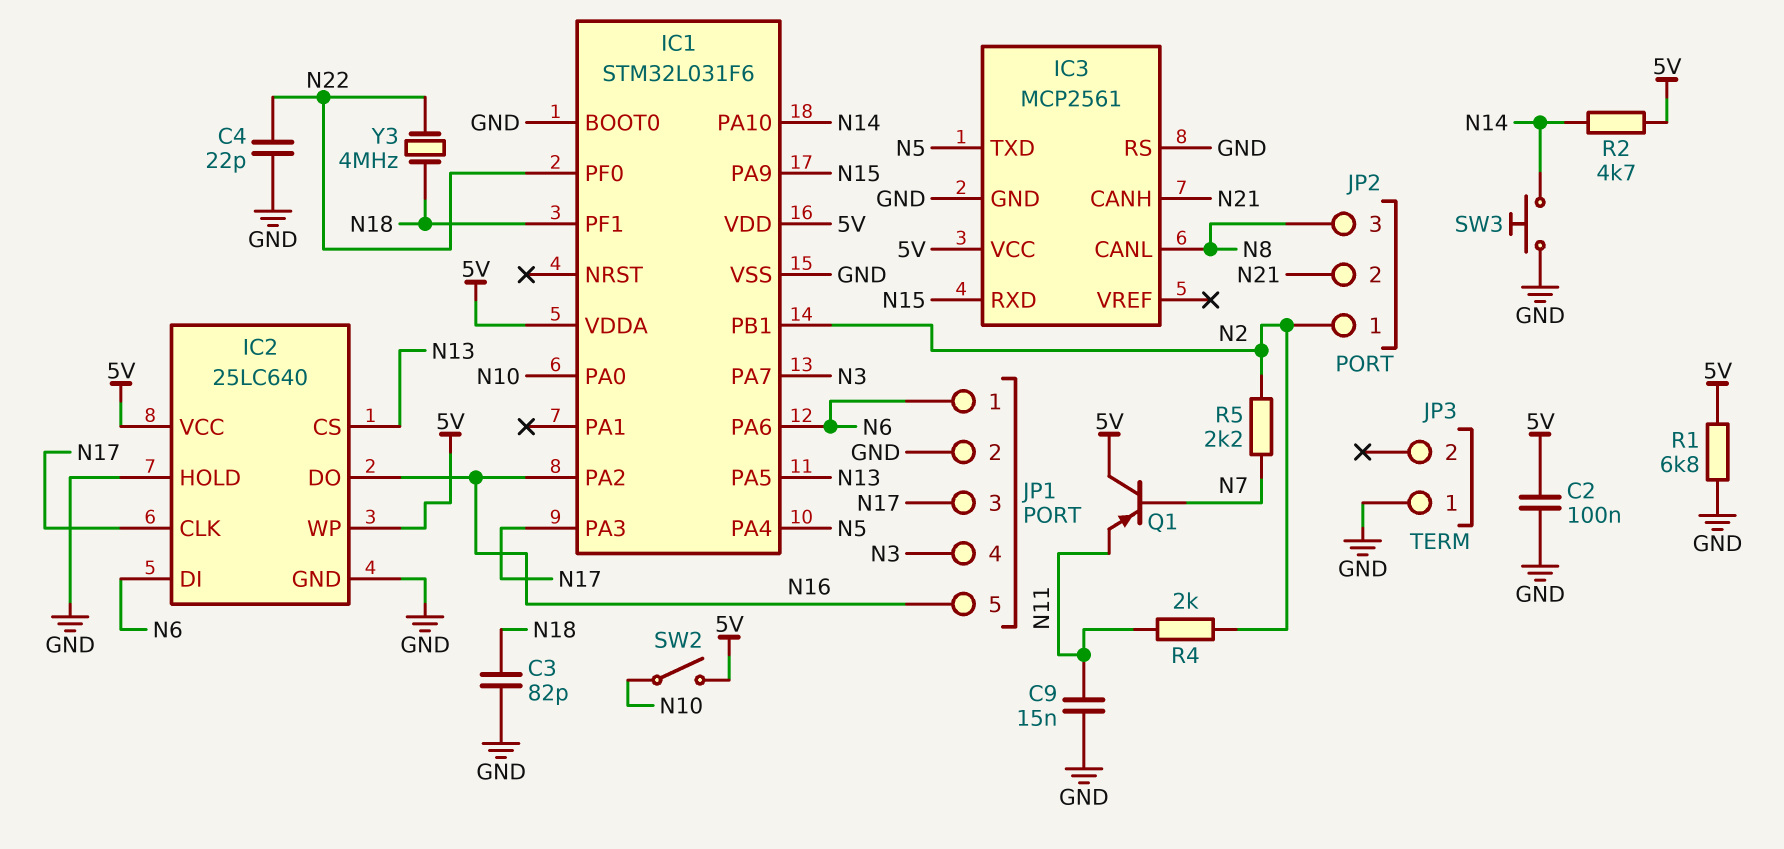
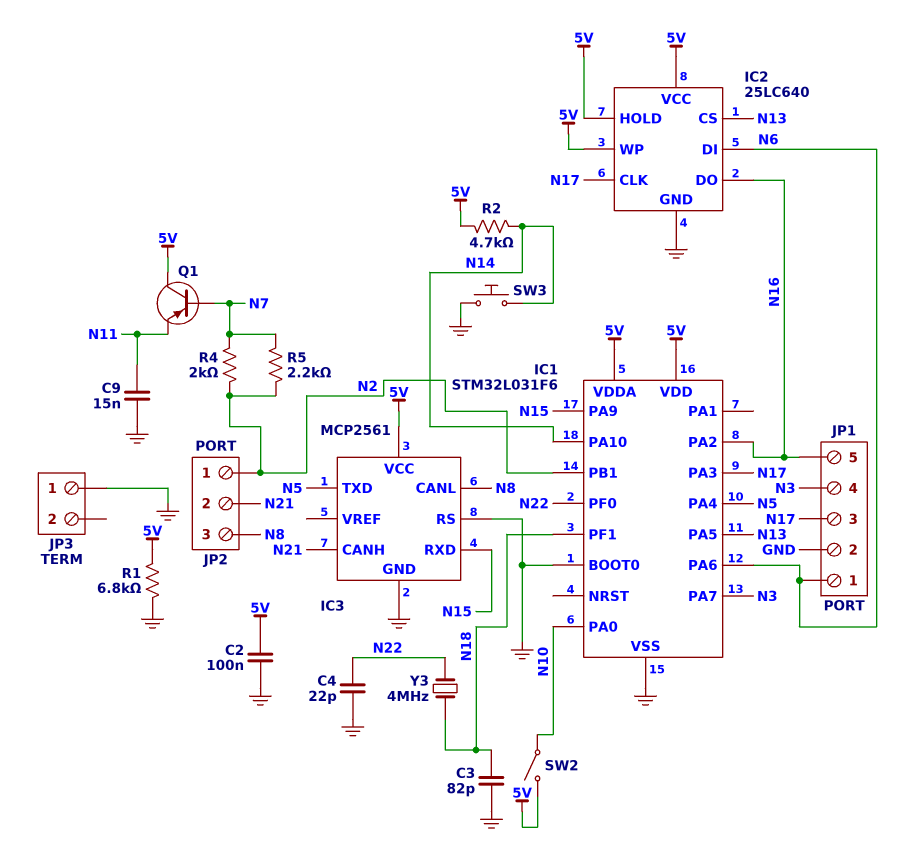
IC2 pin HOLD: GND -> 5V
R4: 2k (N2, N11) -> 2k (N2, N7)

